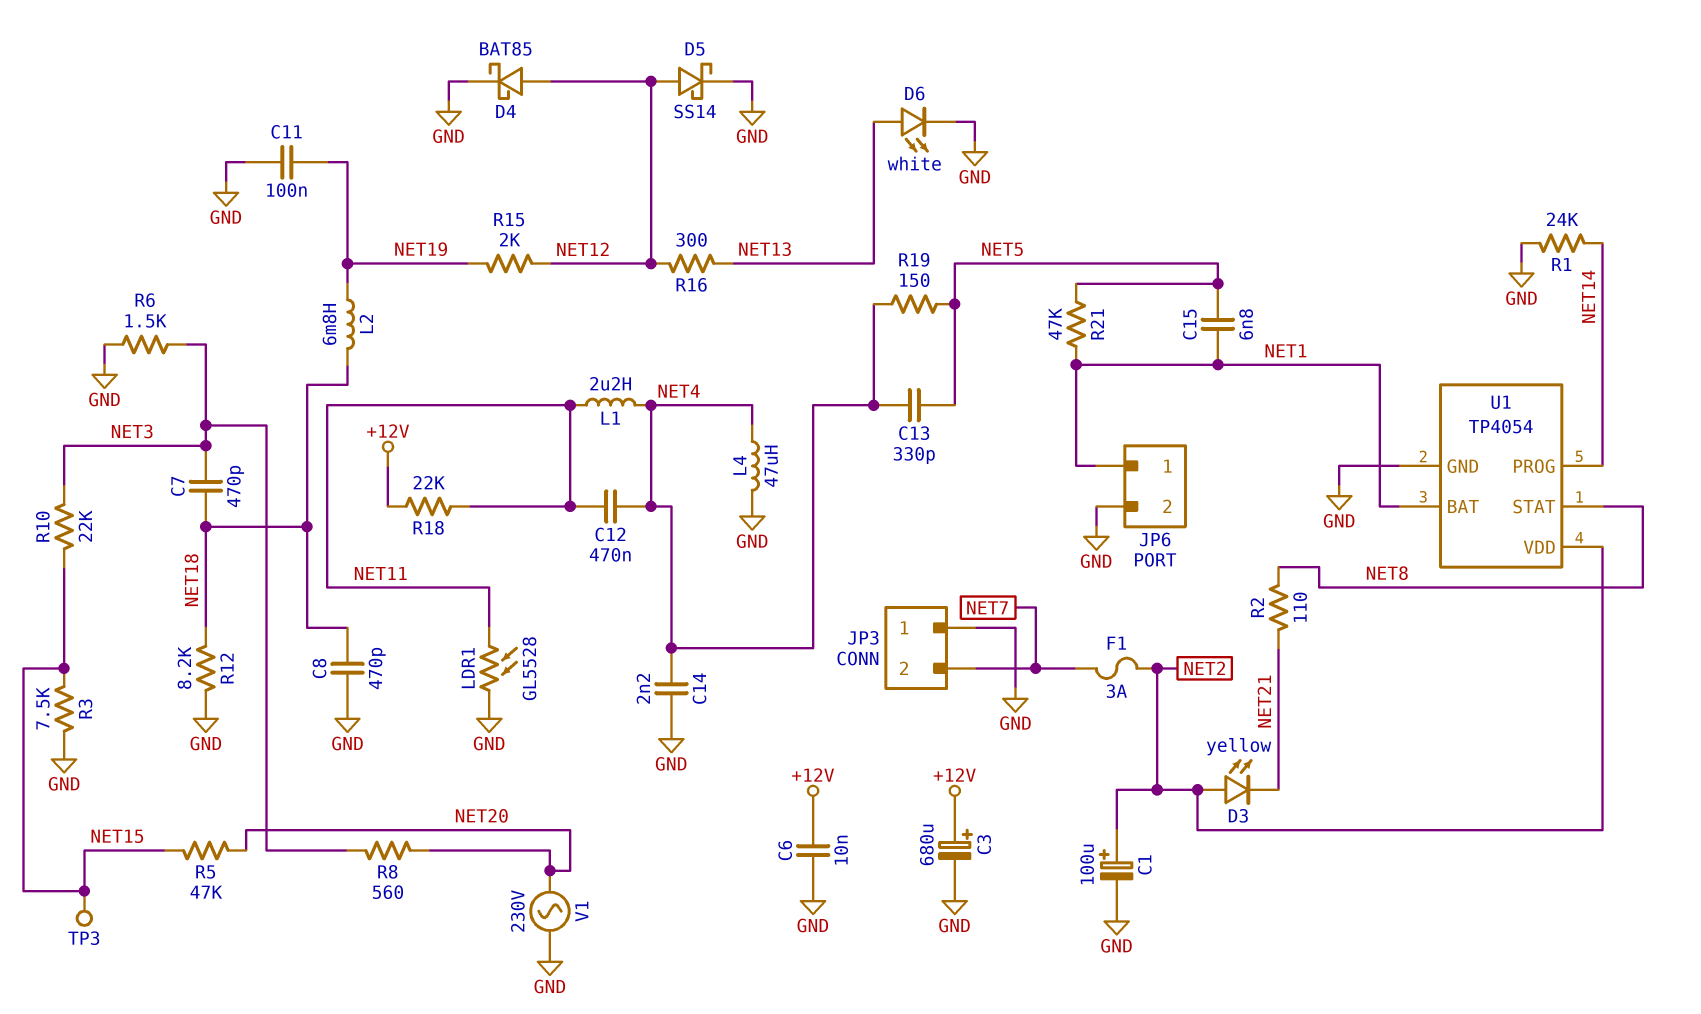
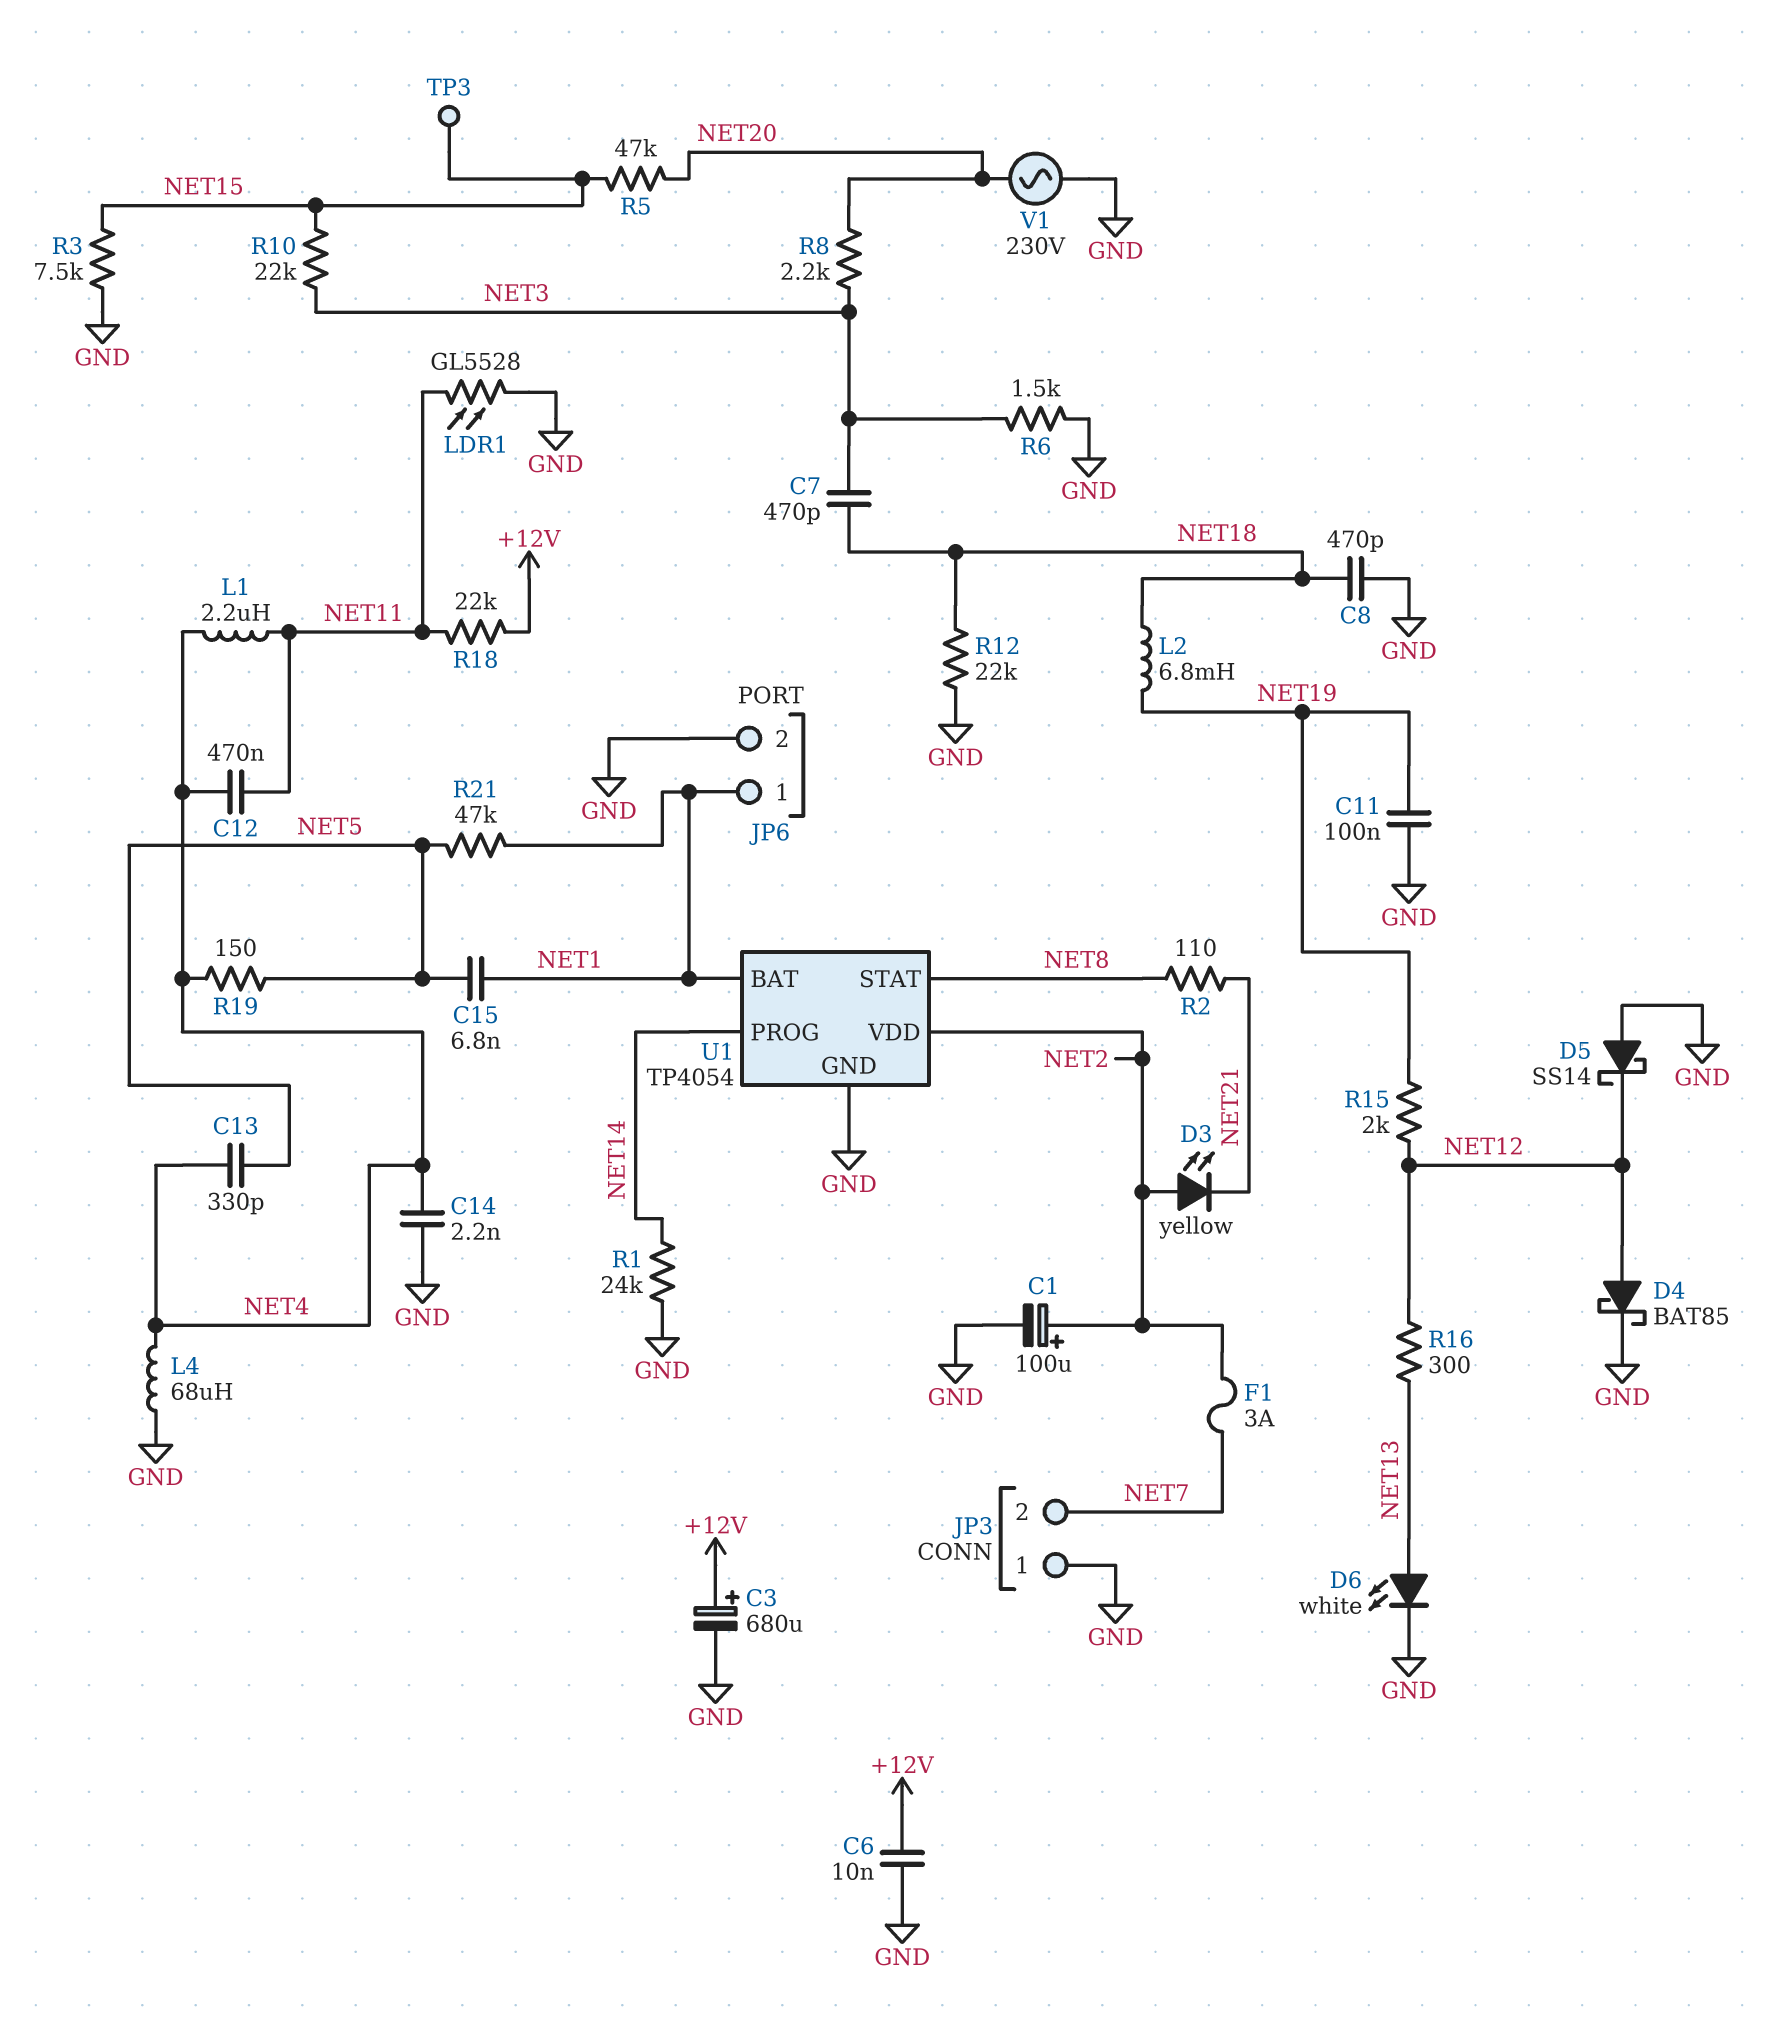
D5: schottky SS14 (A NET12, K GND) -> schottky SS14 (A GND, K NET12)
L4: 47uH (GND, NET4) -> 68uH (GND, NET4)
R8: 560 (NET3, NET20) -> 2.2k (NET3, NET20)
R12: 8.2k (GND, NET18) -> 22k (GND, NET18)

